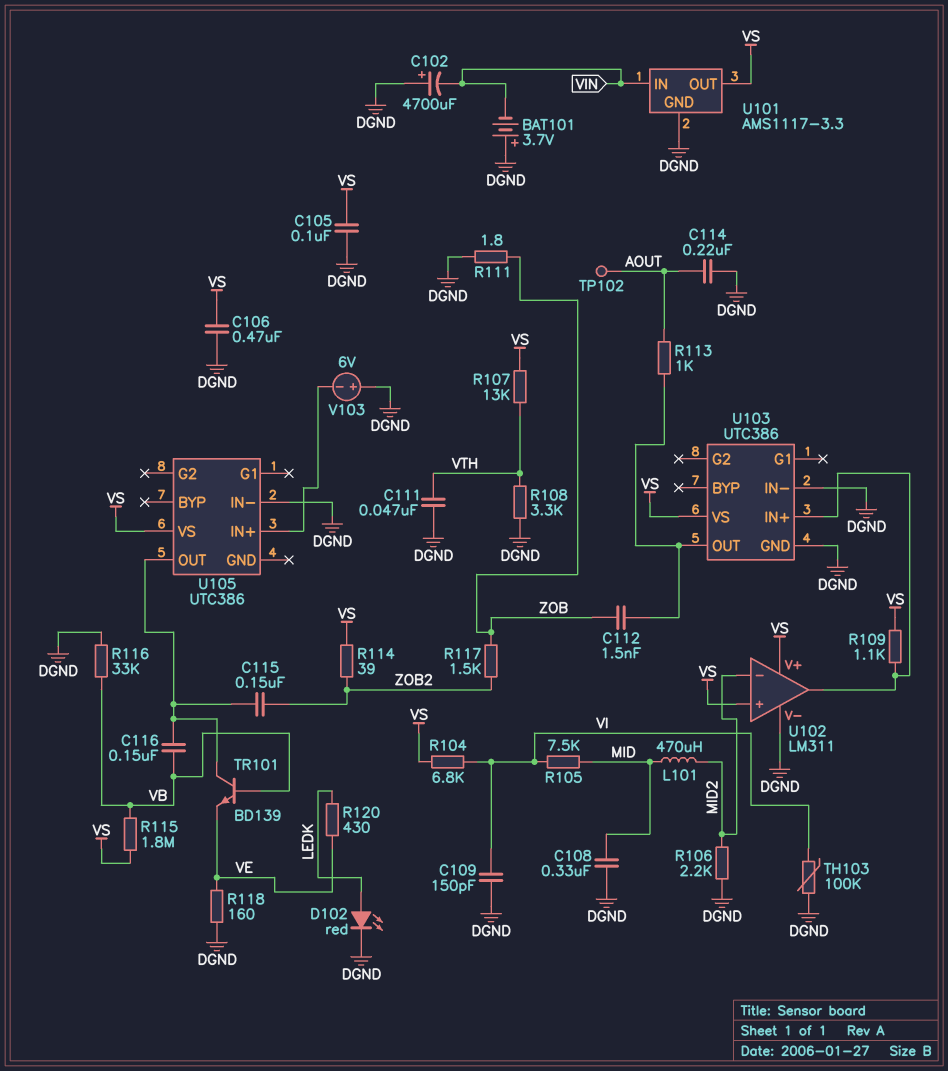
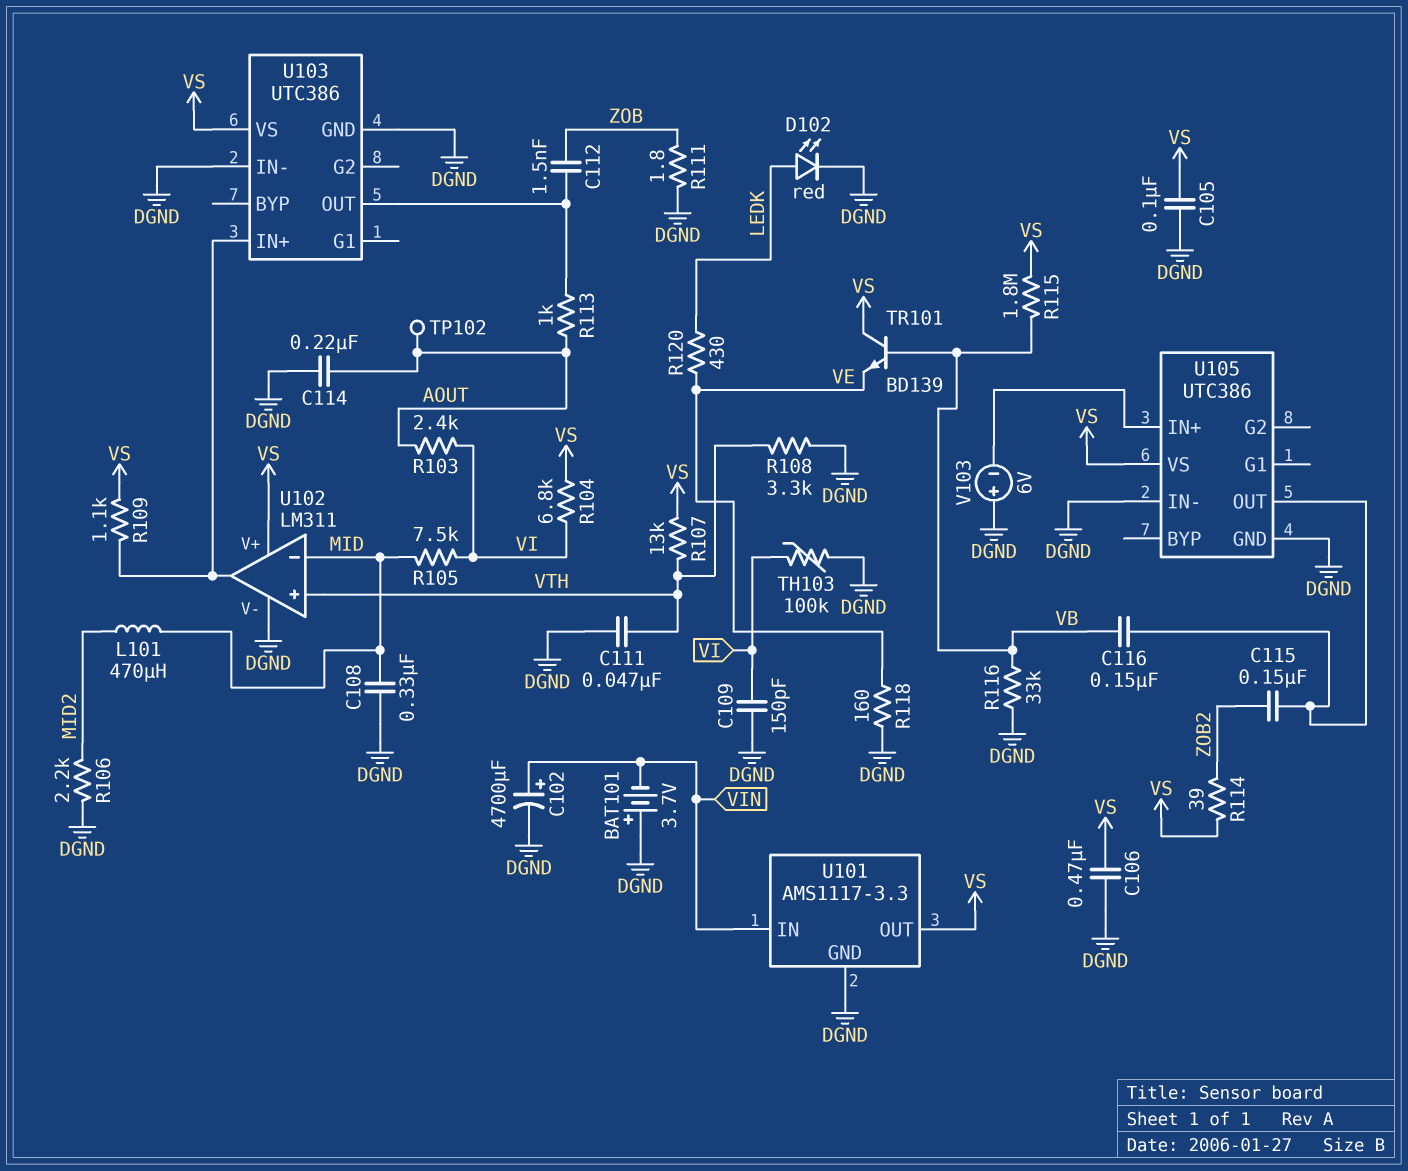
C102: 4700uF (plus DGND, minus VIN) -> 4700uF (plus VIN, minus DGND)
R103: none -> 2.4k (AOUT, VI)
R117: 1.5k (ZOB, ZOB2) -> none
TR101: NPN BD139 (B VB, C U105/OUT, E VE) -> NPN BD139 (B VB, C VS, E VE)
U102 pin in+: VS -> VTH
U102 pin in-: MID2 -> MID
U105 pin GND: none -> DGND

